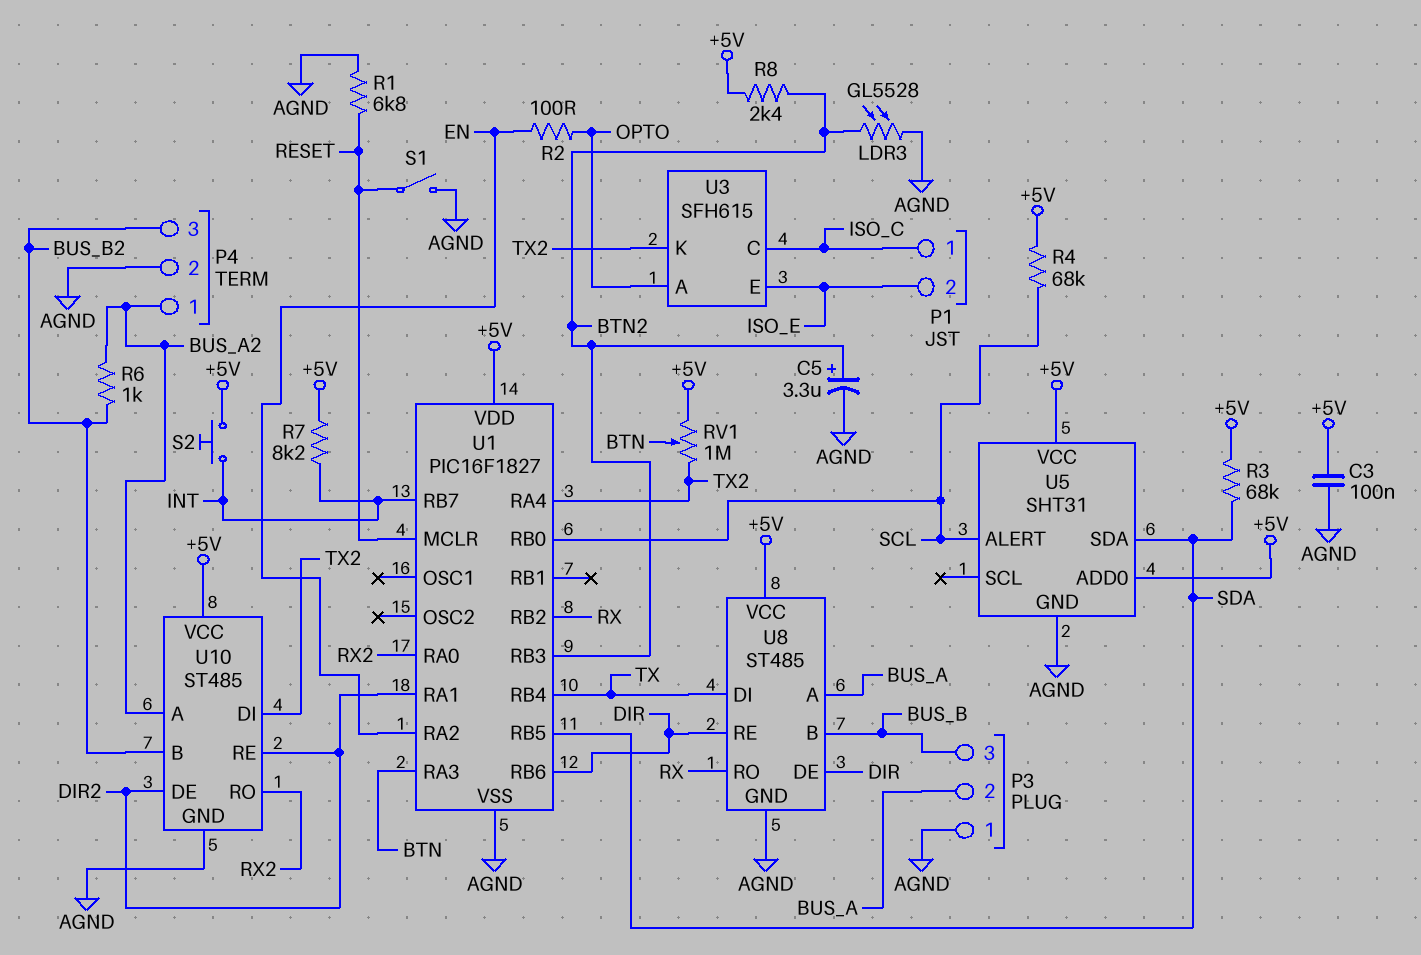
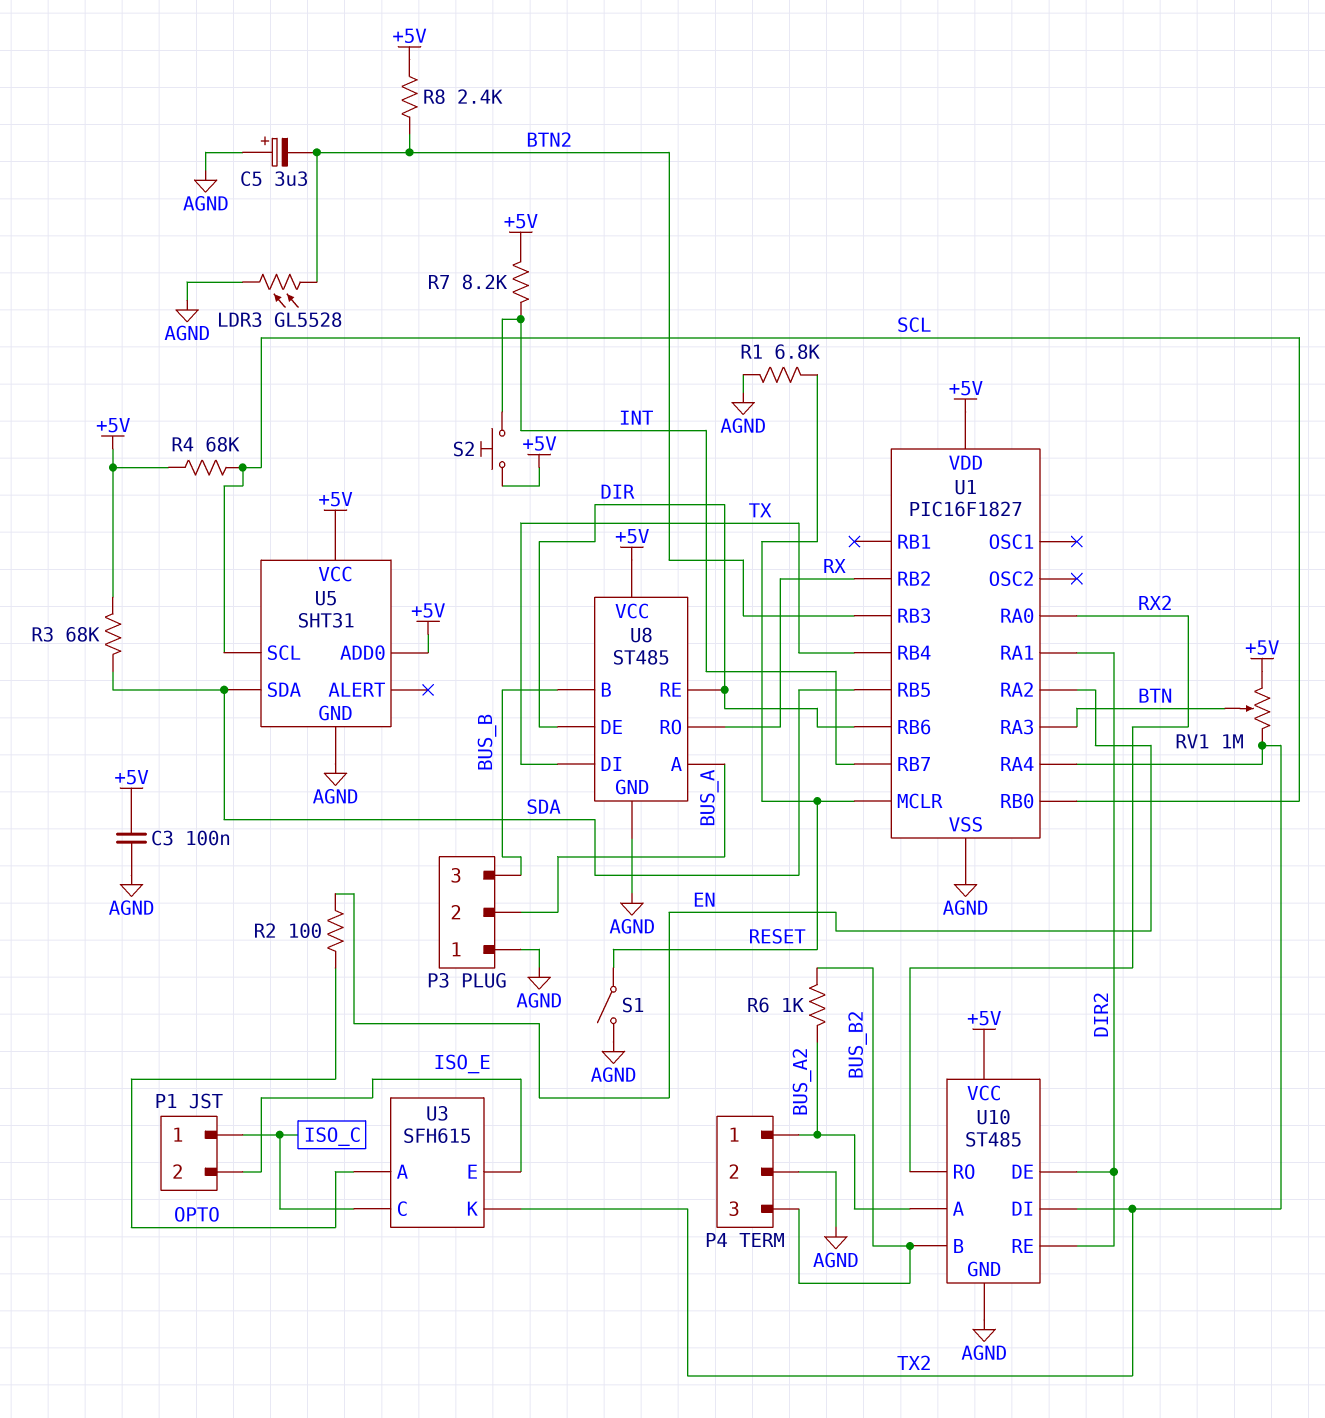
C5: 3.3uF (plus BTN2, minus AGND) -> 3.3uF (plus AGND, minus BTN2)
U5 pin ALERT: SCL -> none
U5 pin SCL: none -> SCL

